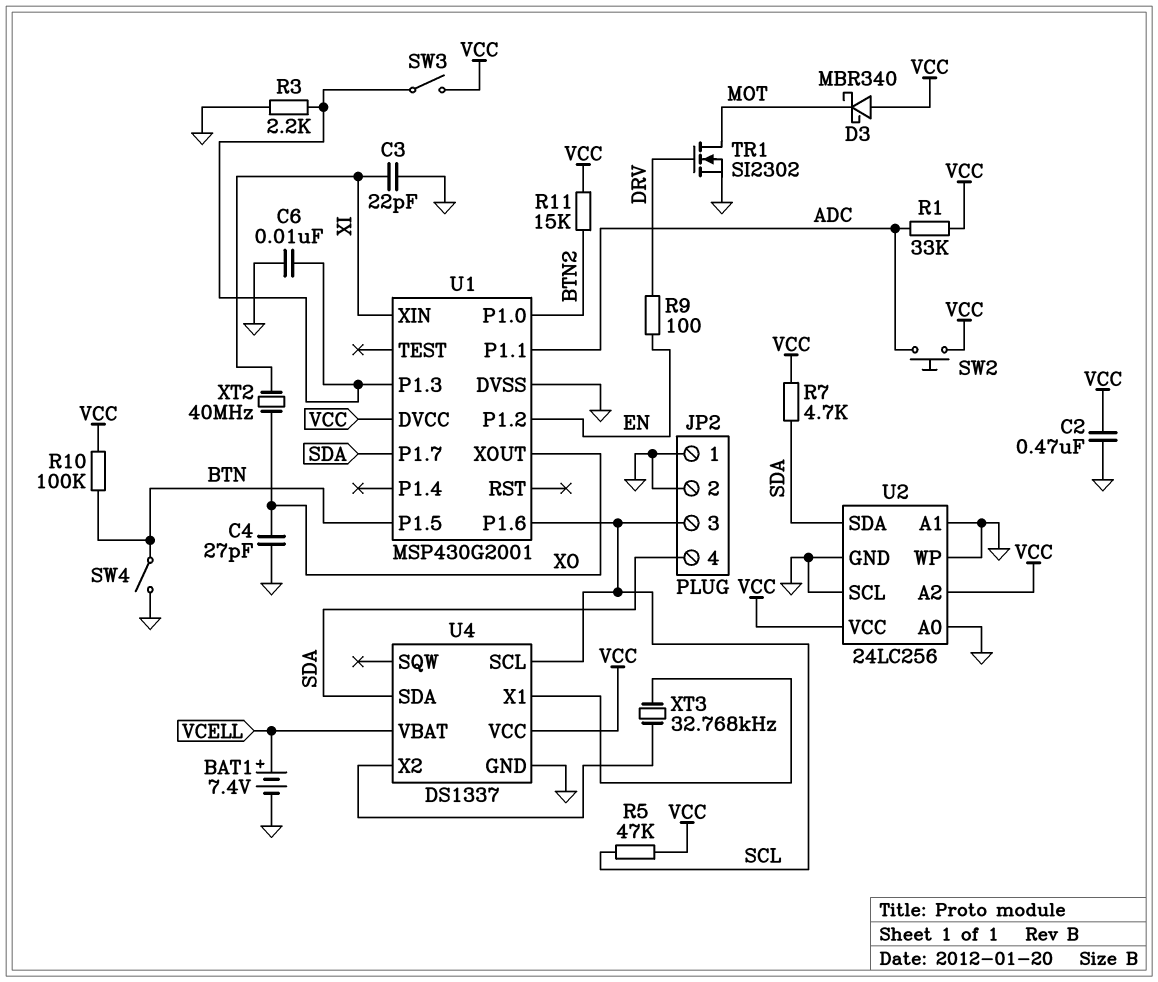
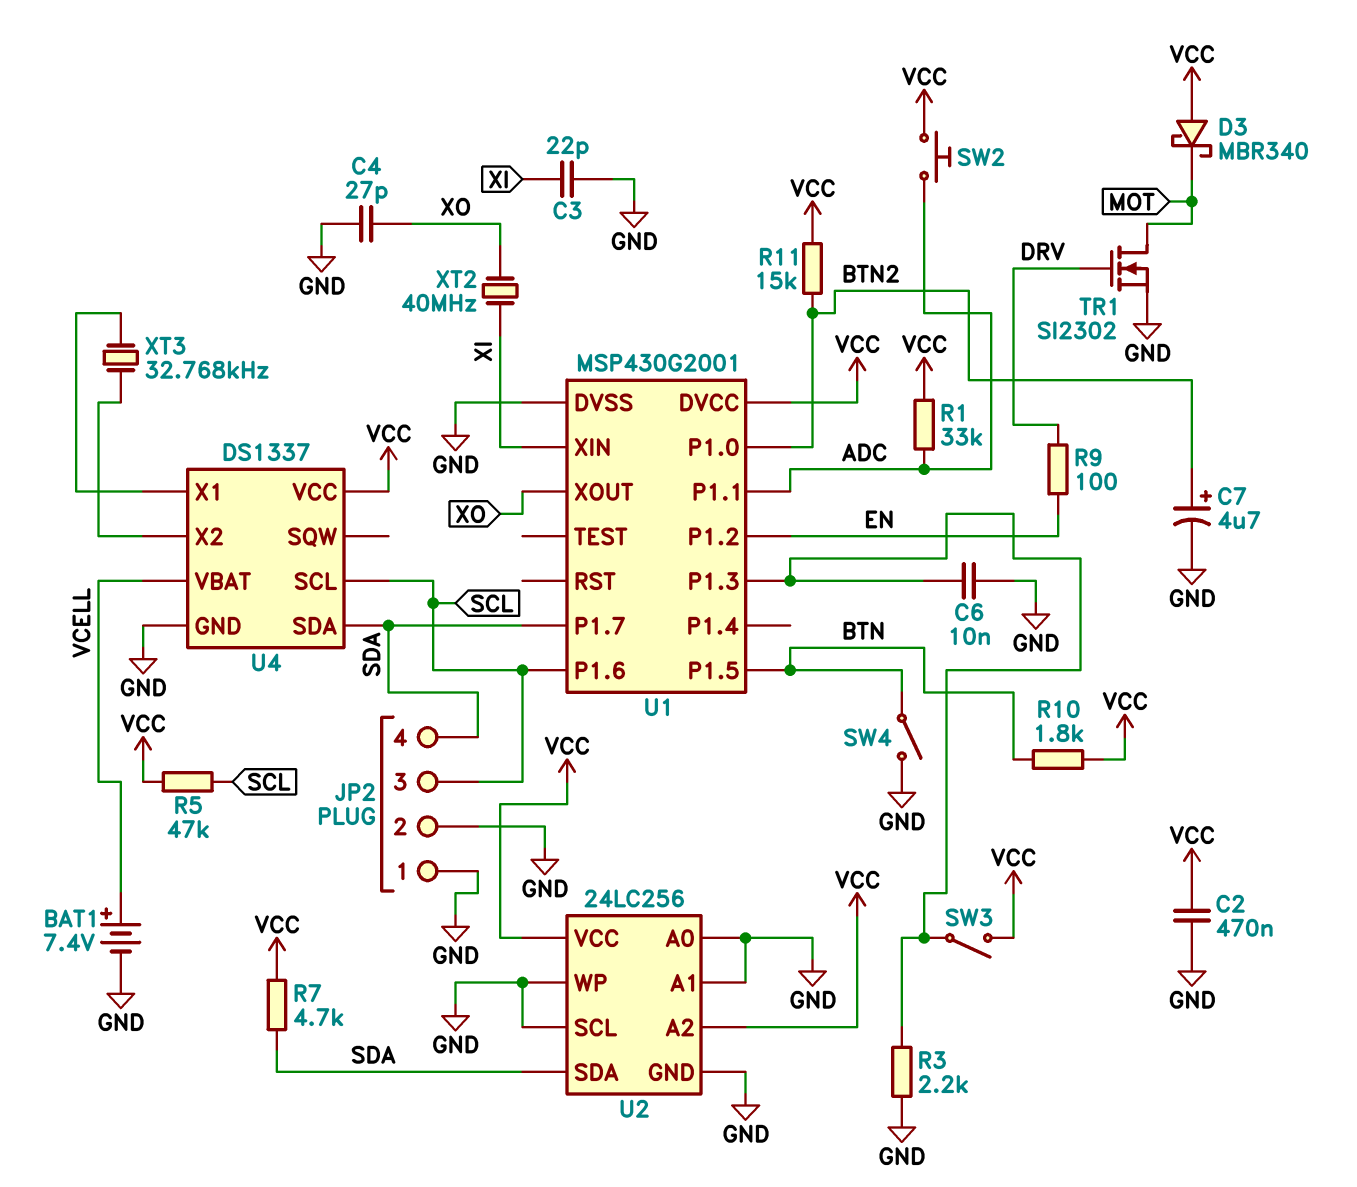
C7: none -> 4.7uF (plus BTN2, minus GND)
R10: 100k (BTN, VCC) -> 1.8k (BTN, VCC)

